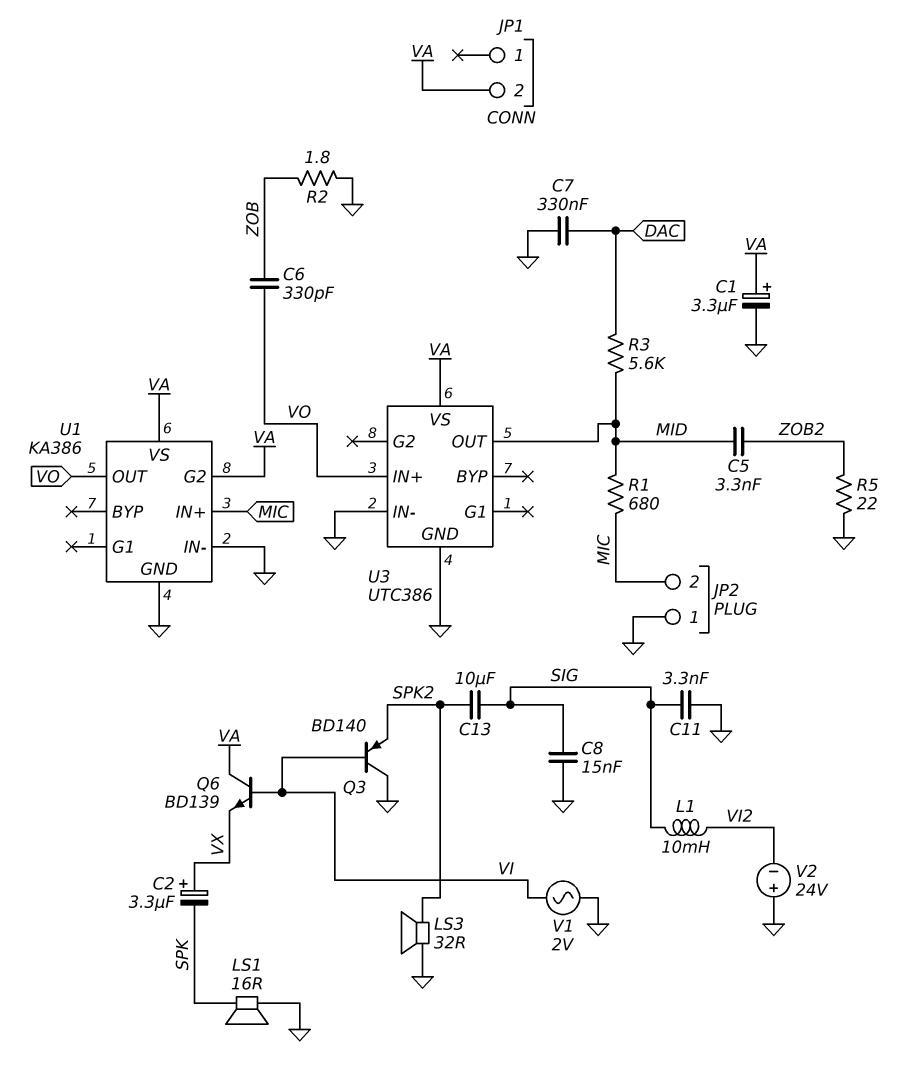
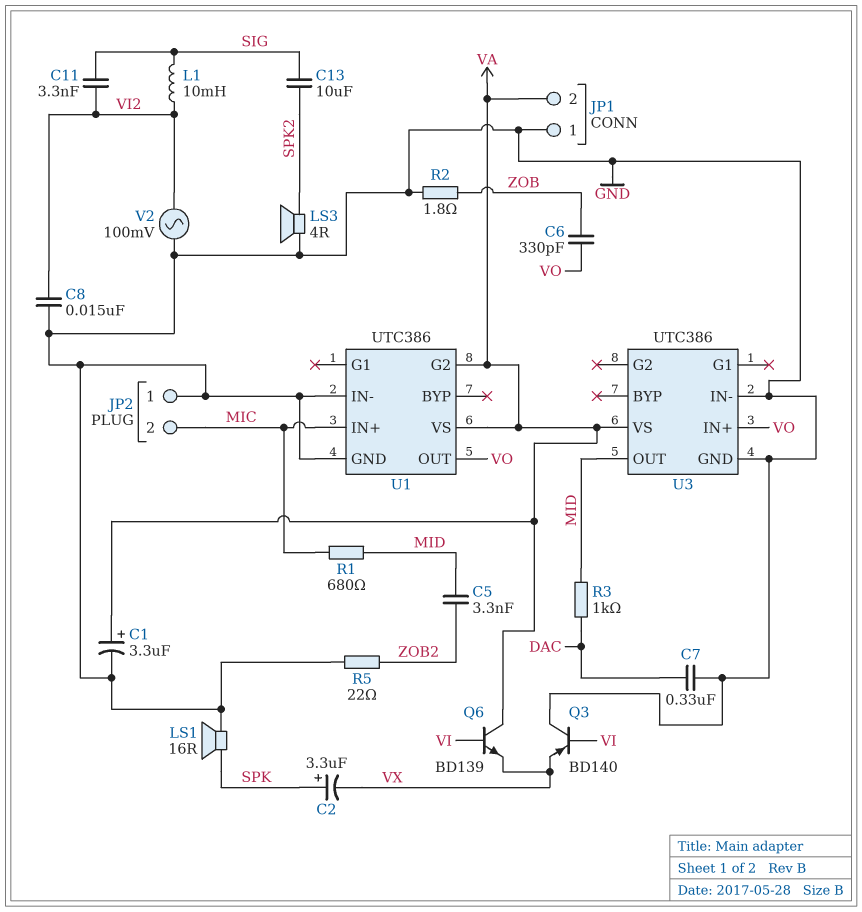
C2: 3.3uF (plus VX, minus SPK) -> 3.3uF (plus SPK, minus VX)
C8: 15nF (GND, SIG) -> 15nF (GND, VI2)
C11: 3.3nF (GND, SIG) -> 3.3nF (SIG, VI2)
JP1 pin 1: none -> GND
LS3: speaker 32R (GND, SPK2) -> speaker 4R (GND, SPK2)
Q3: PNP BD140 (B VI, C GND, E SPK2) -> PNP BD140 (B VI, C GND, E VX)
R3: 5.6k (DAC, MID) -> 1k (DAC, MID)
U1: KA386 -> UTC386
V1: AC 2V (GND, VI) -> none
V2: 24V (plus GND, minus VI2) -> AC 100mV (GND, VI2)

